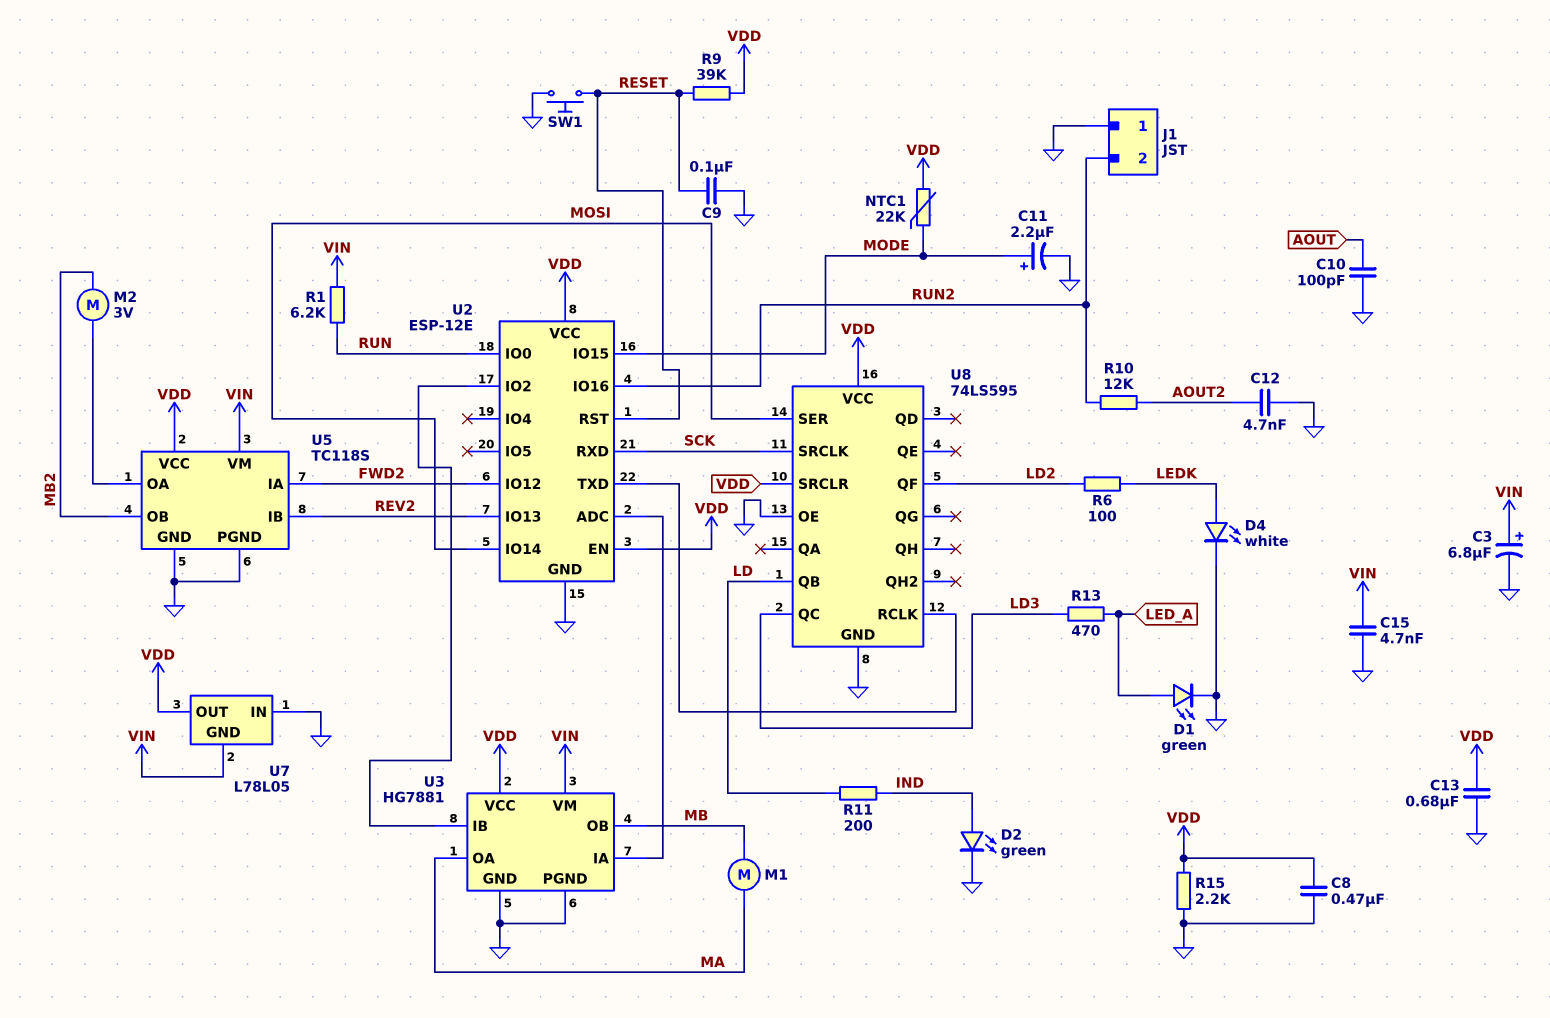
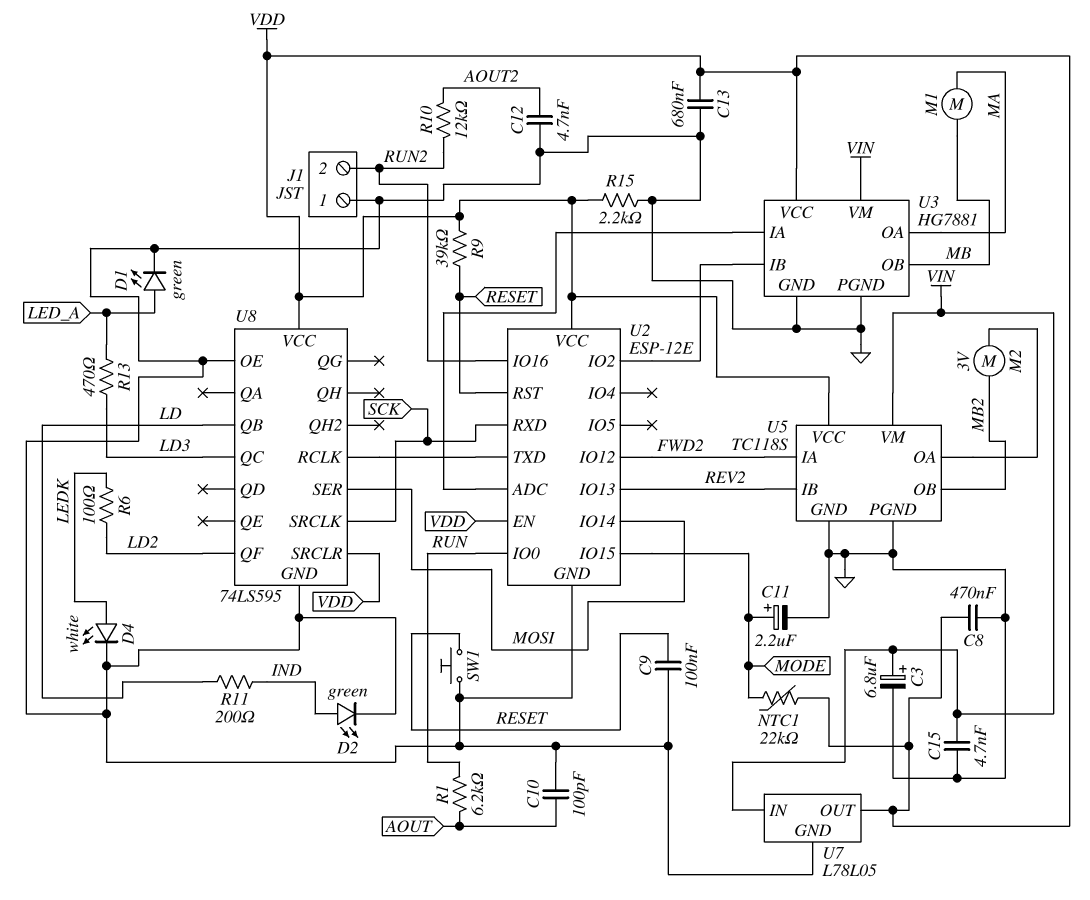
R1: 6.2k (RUN, VIN) -> 6.2k (AOUT, RUN)
U7 pin GND: VIN -> GND
U7 pin IN: GND -> VIN

